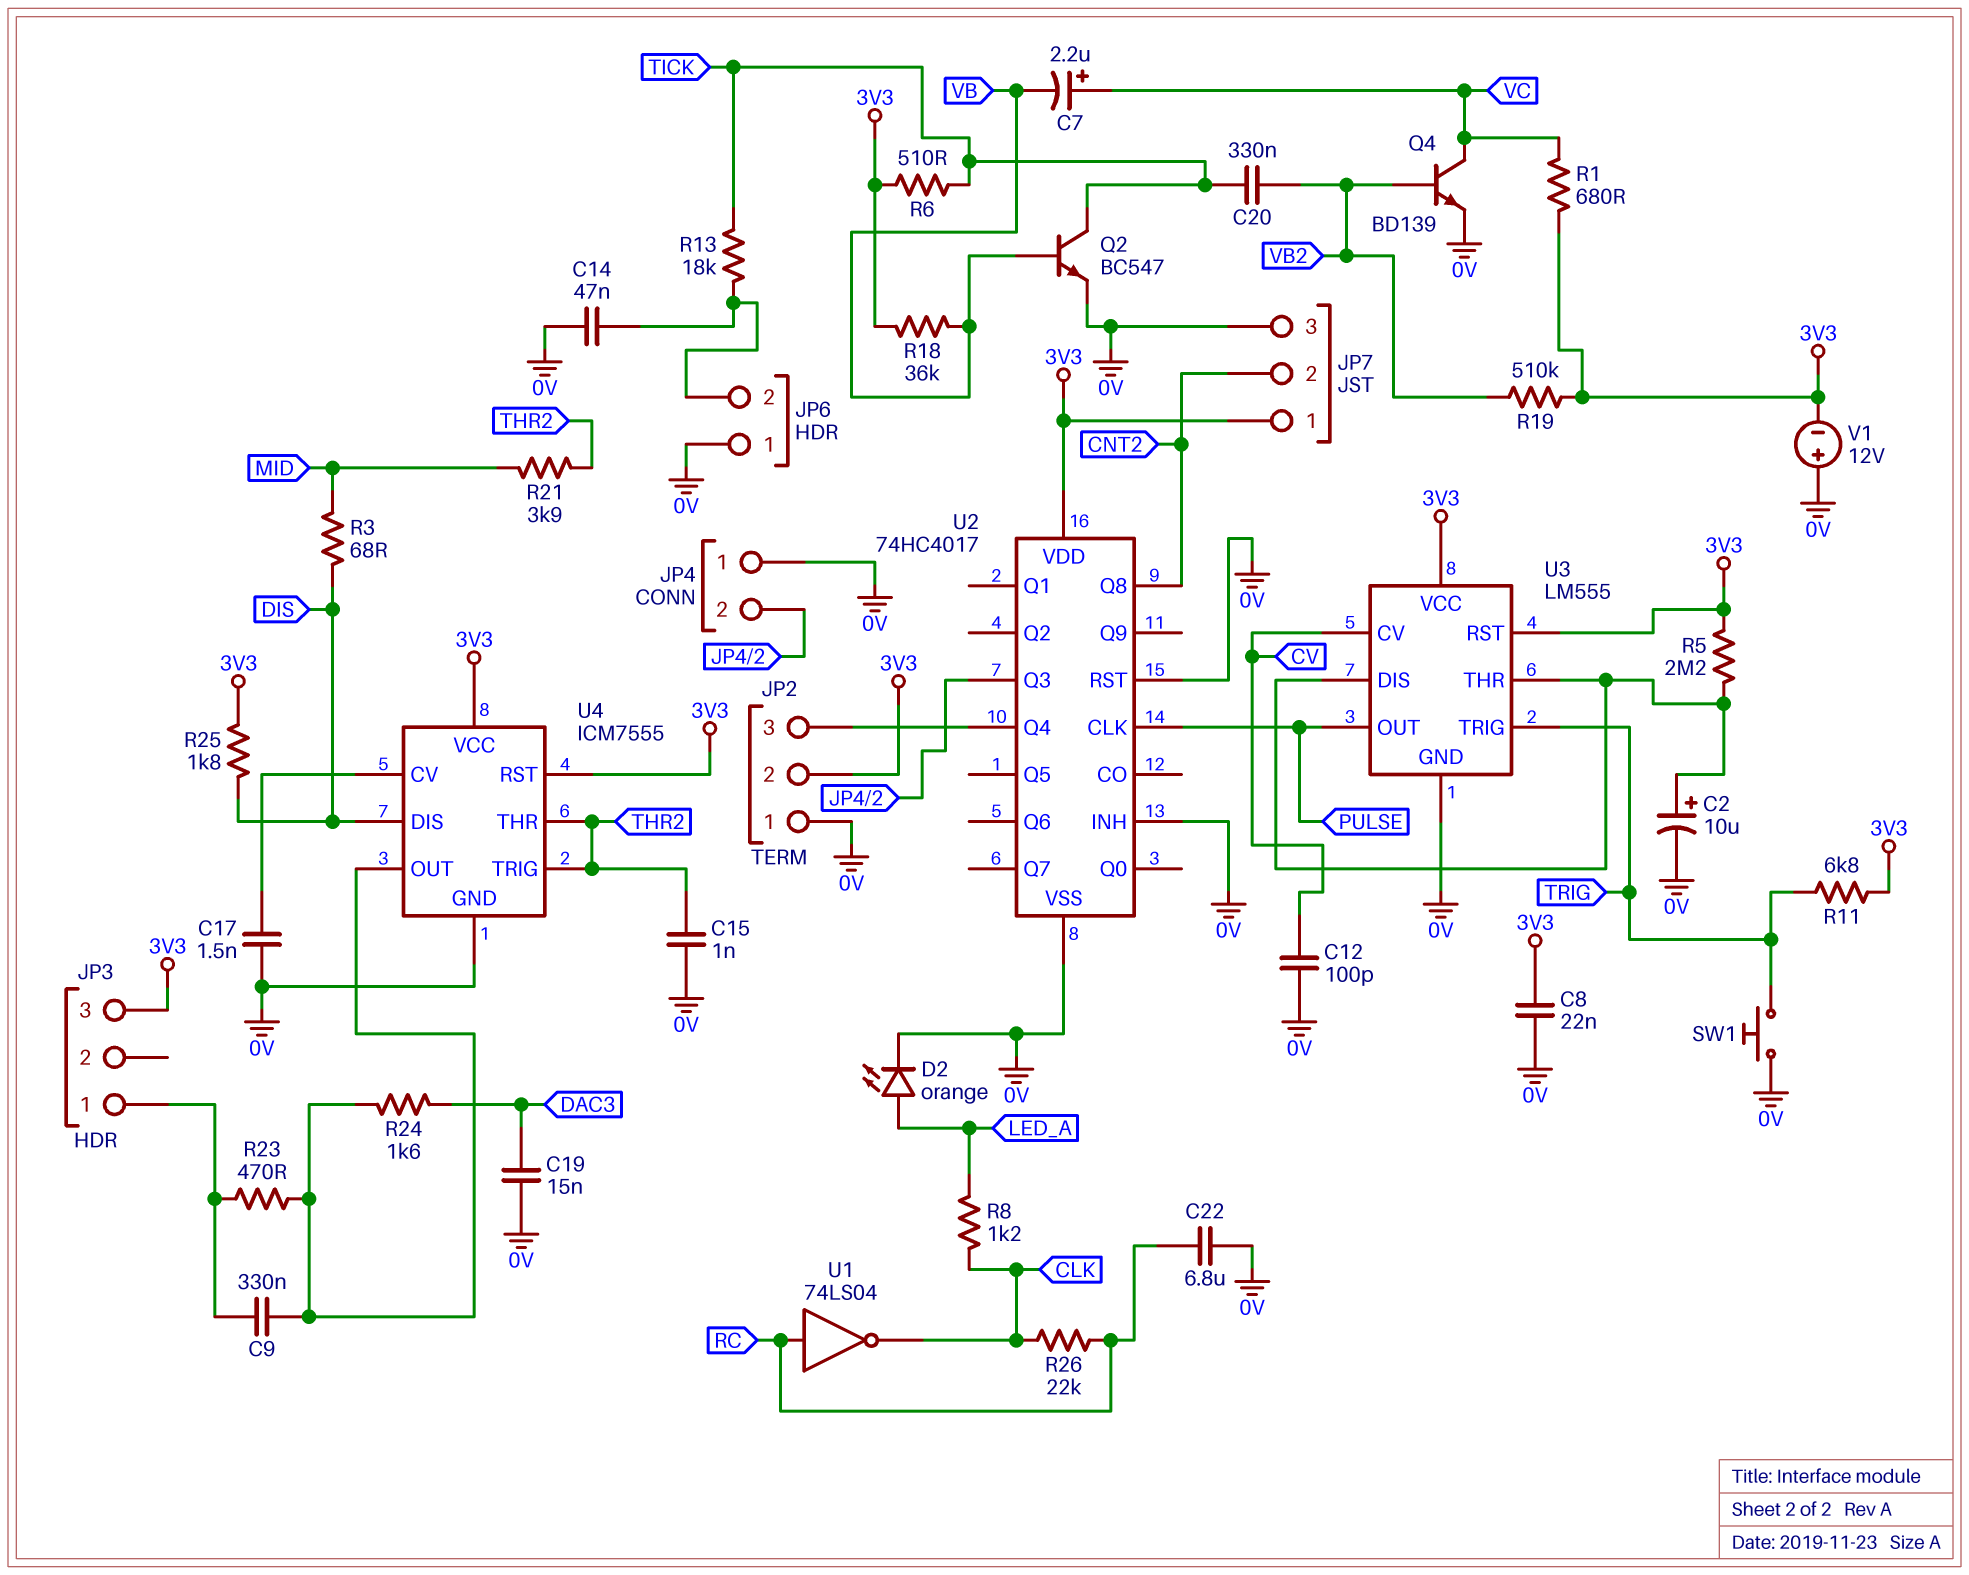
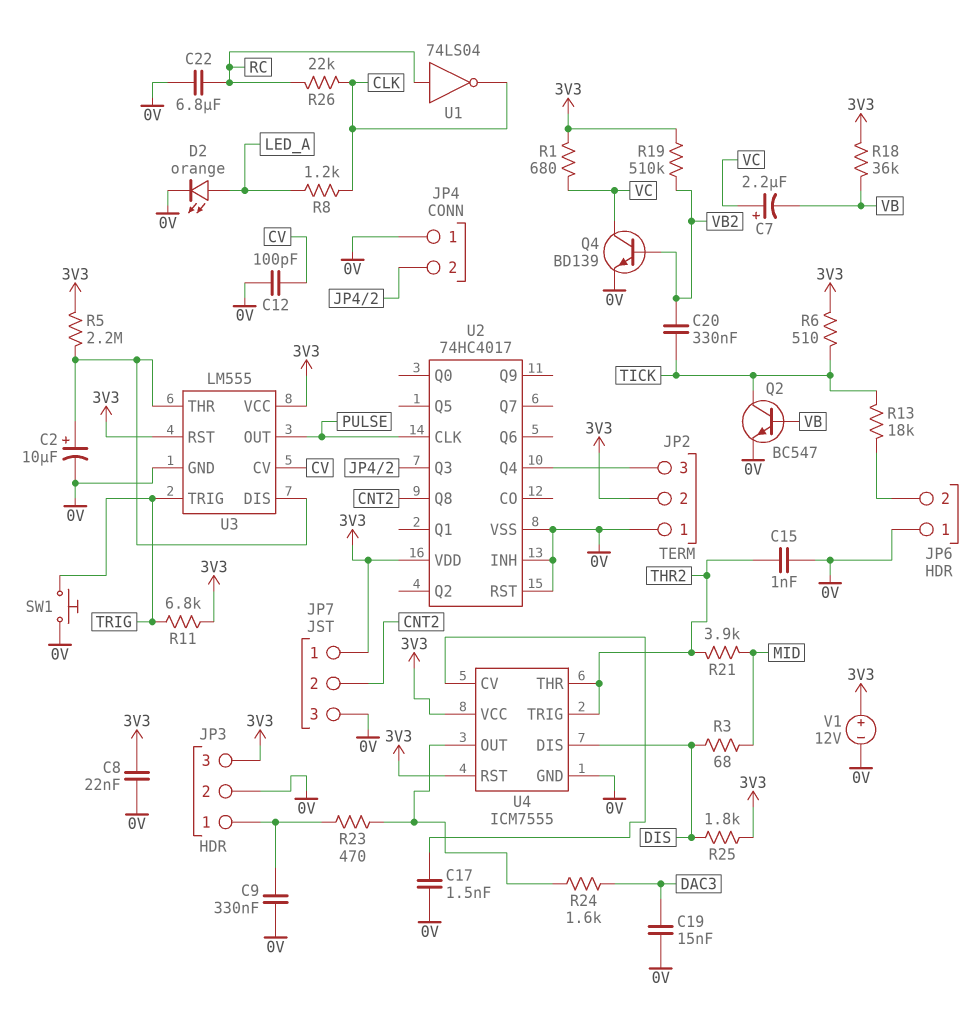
C9: 330nF (JP3/1, U4/OUT) -> 330nF (0V, JP3/1)
C14: 47nF (0V, JP6/2) -> none
JP3 pin 2: none -> 0V
V1: 12V (plus 0V, minus 3V3) -> 12V (plus 3V3, minus 0V)

